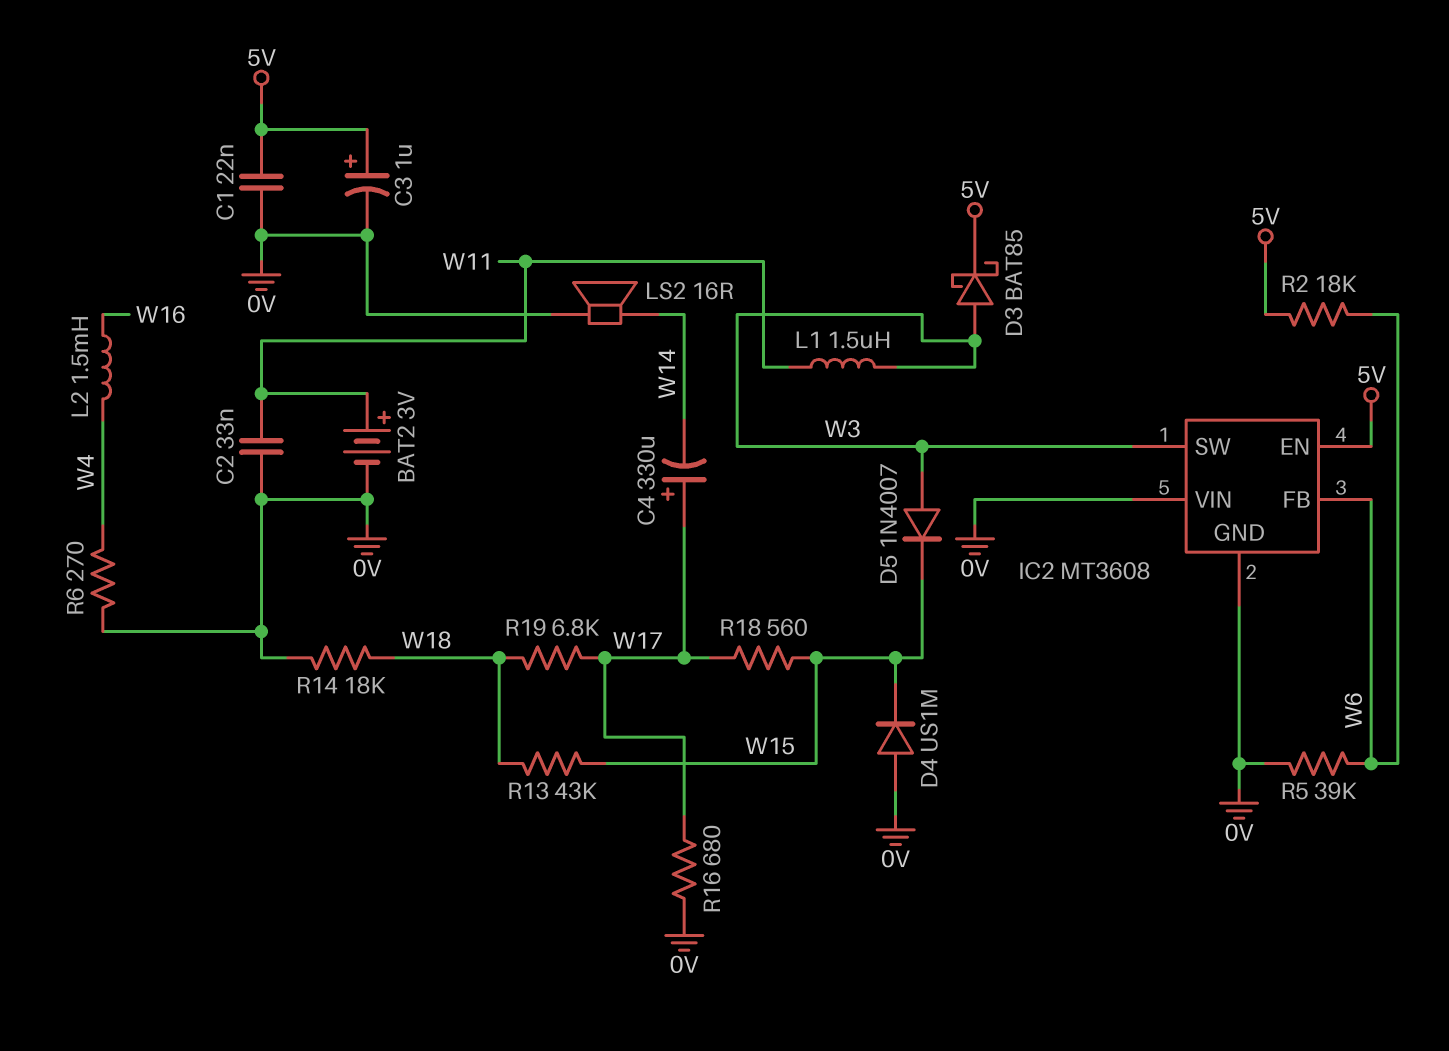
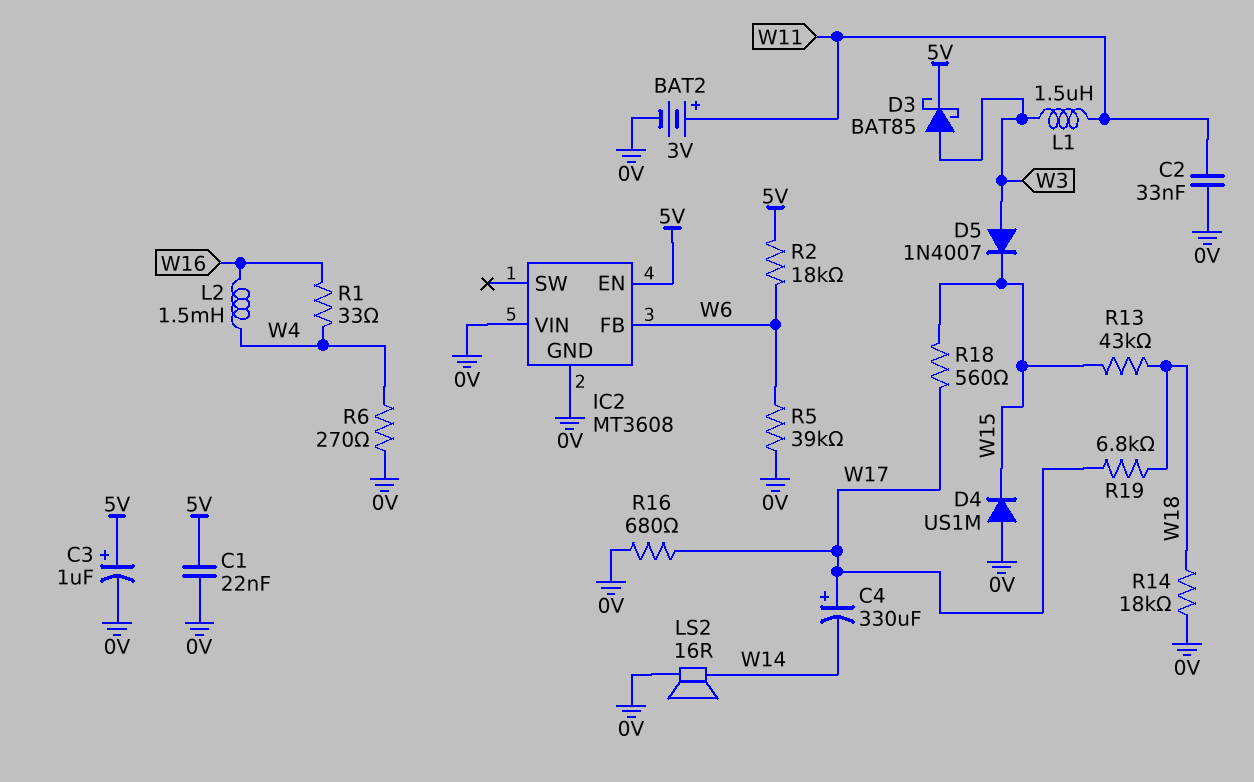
IC2 pin SW: W3 -> none
R1: none -> 33 (W4, W16)

